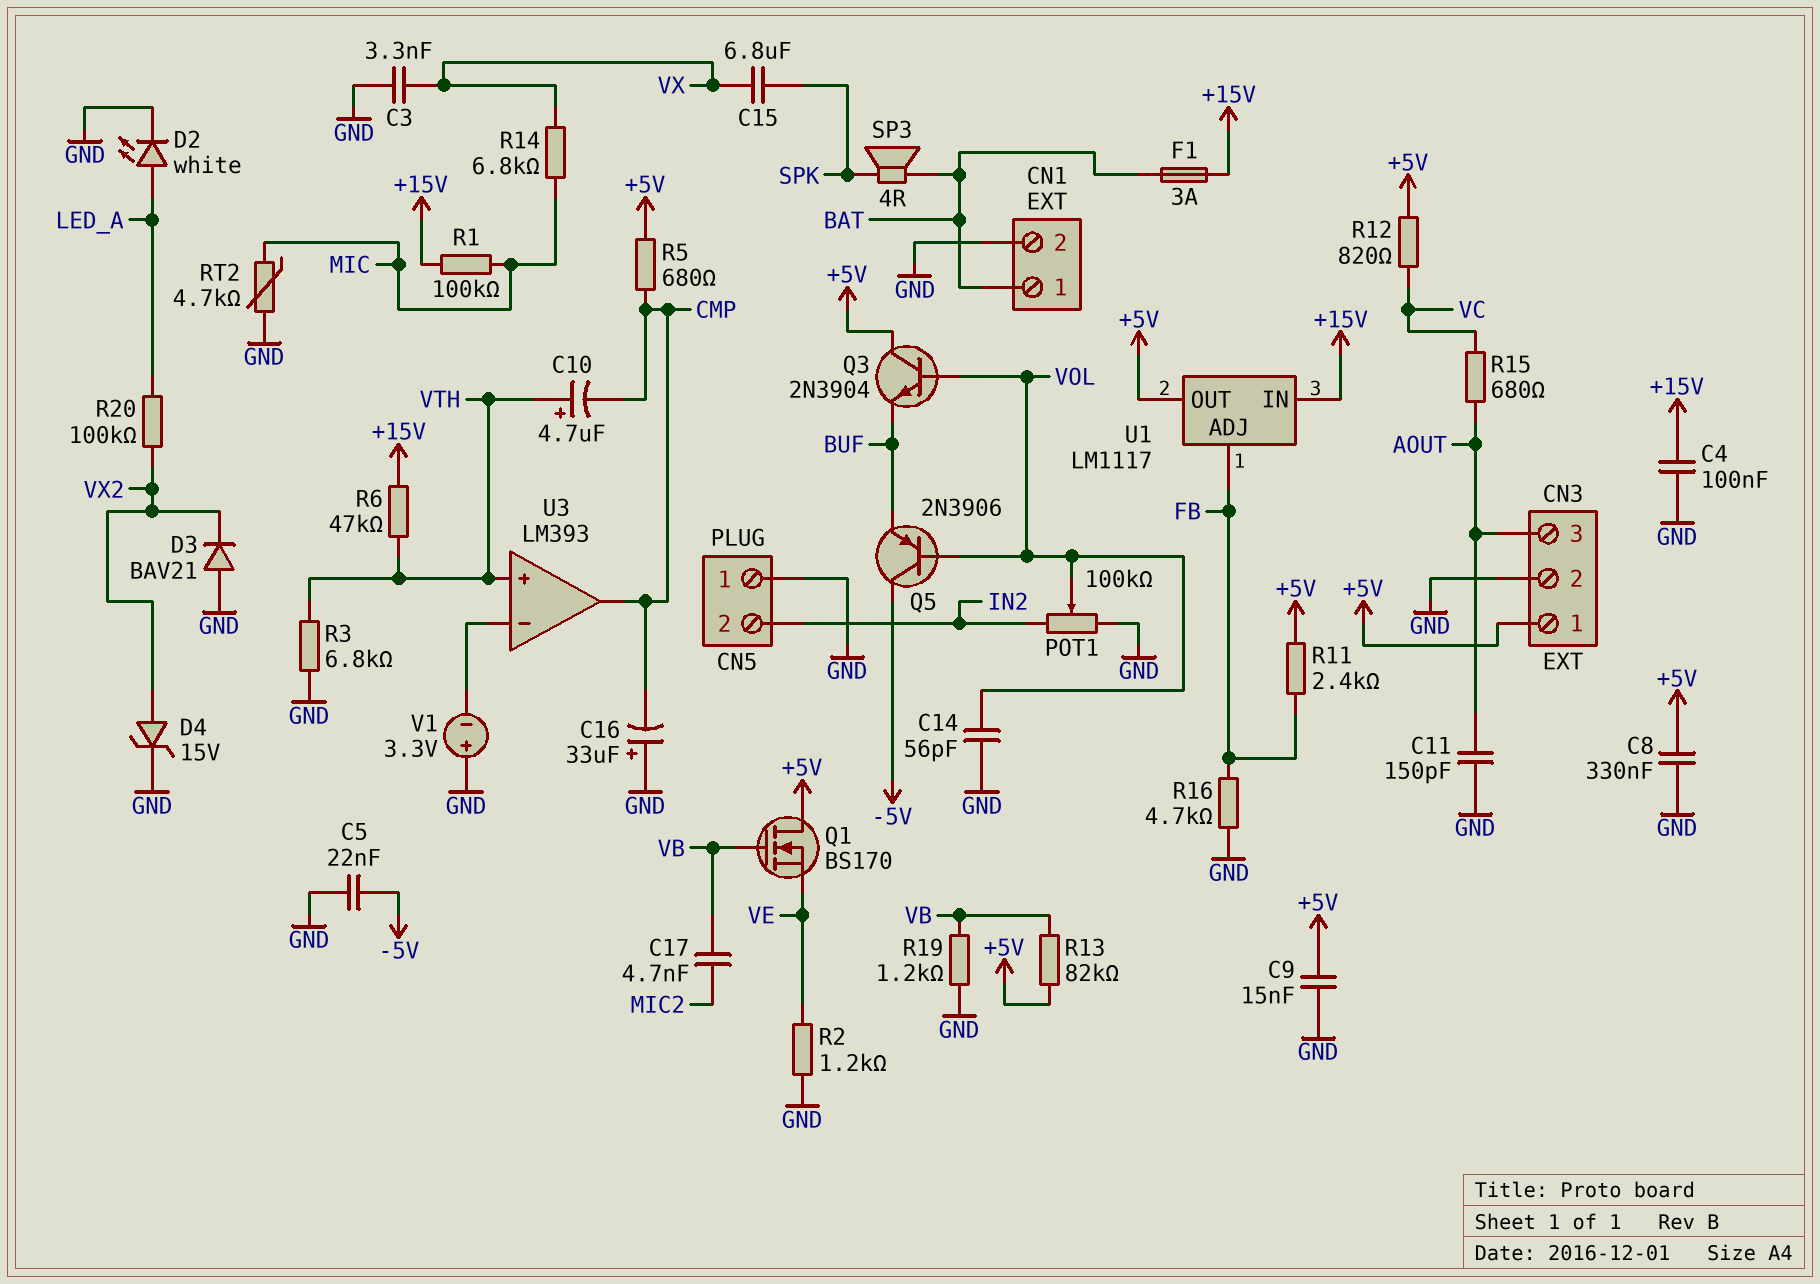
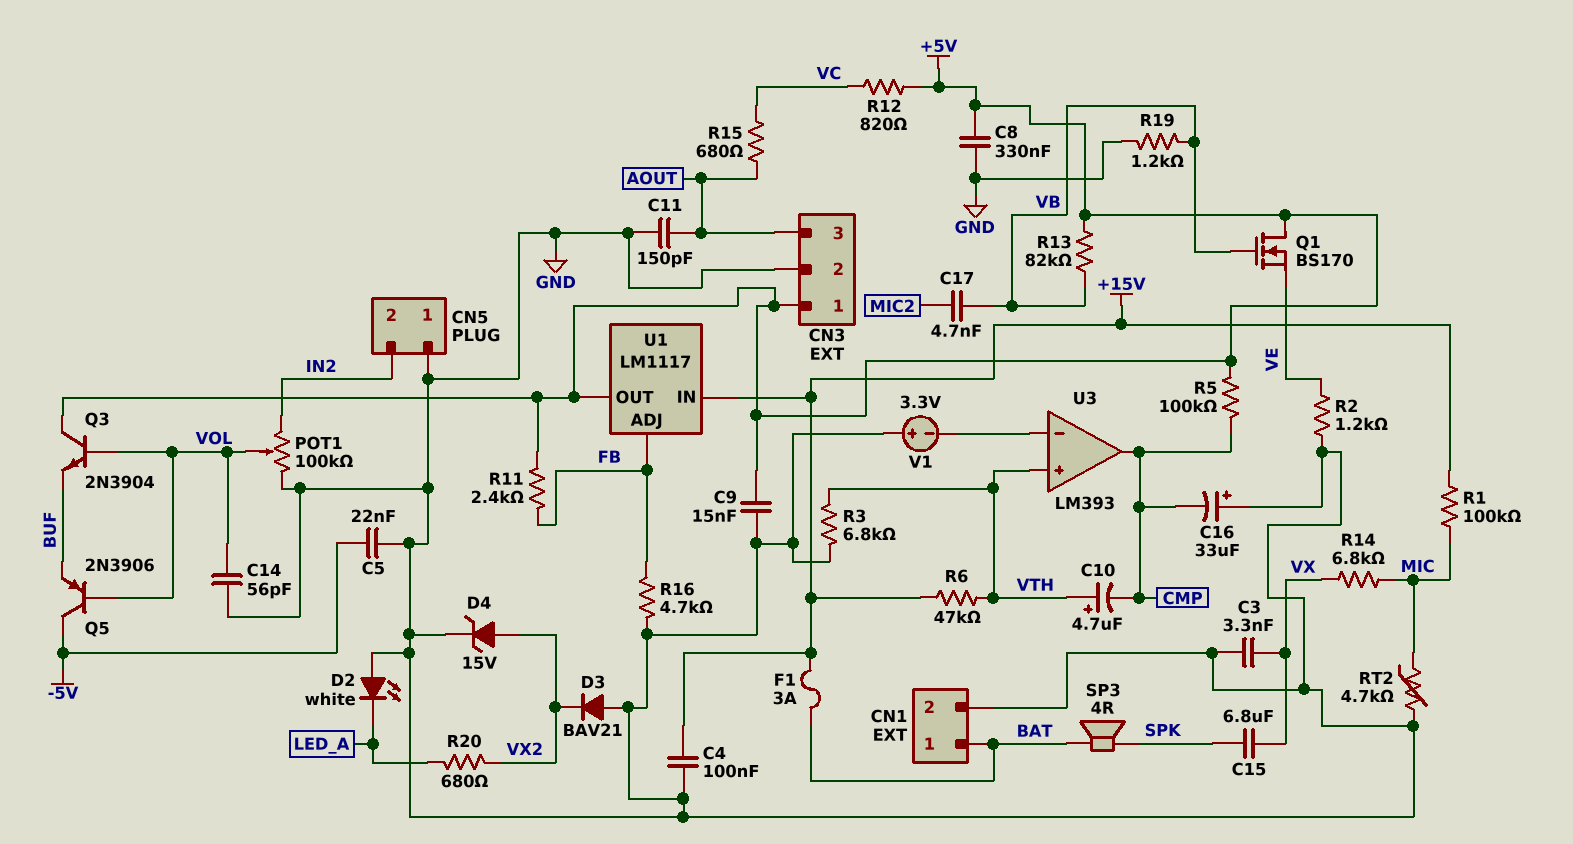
D2: LED white (A LED_A, K GND) -> LED white (A GND, K LED_A)
R5: 680 (+5V, CMP) -> 100k (+5V, CMP)
R20: 100k (LED_A, VX2) -> 680 (LED_A, VX2)

